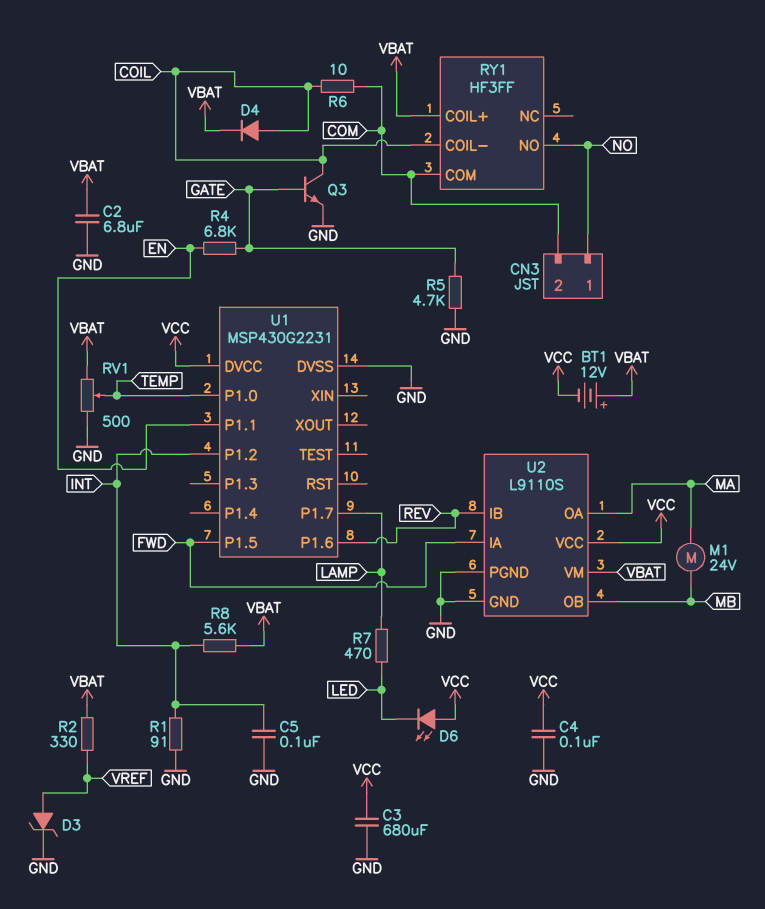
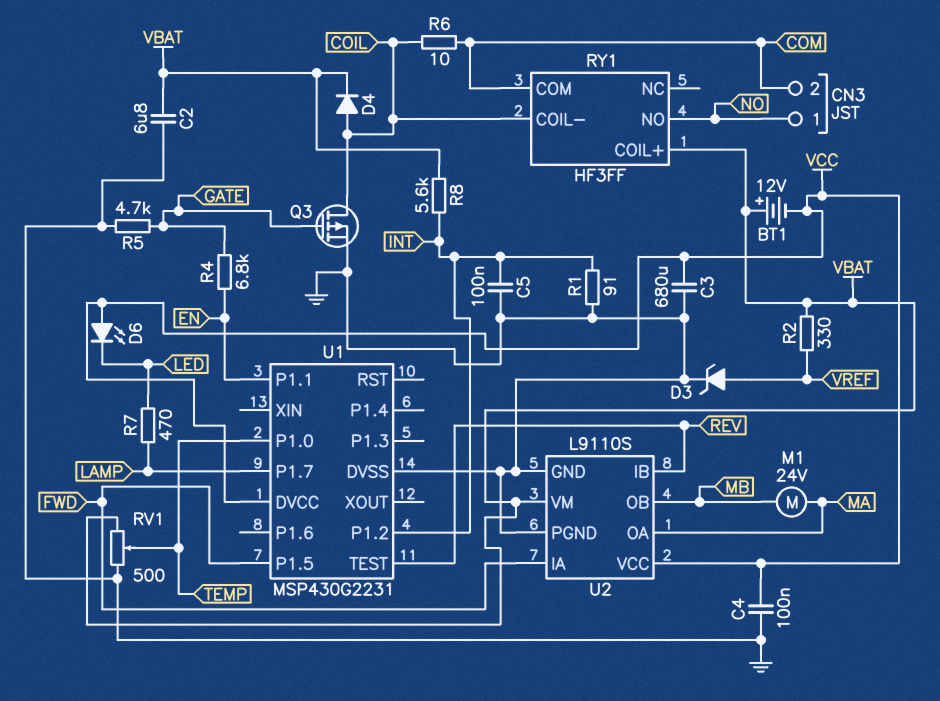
Q3: NPN (B GATE, C COIL, E GND) -> PMOS (G GATE, D COIL, S GND)
U1 pin P1.6: REV -> none
U1 pin TEST: none -> REV

